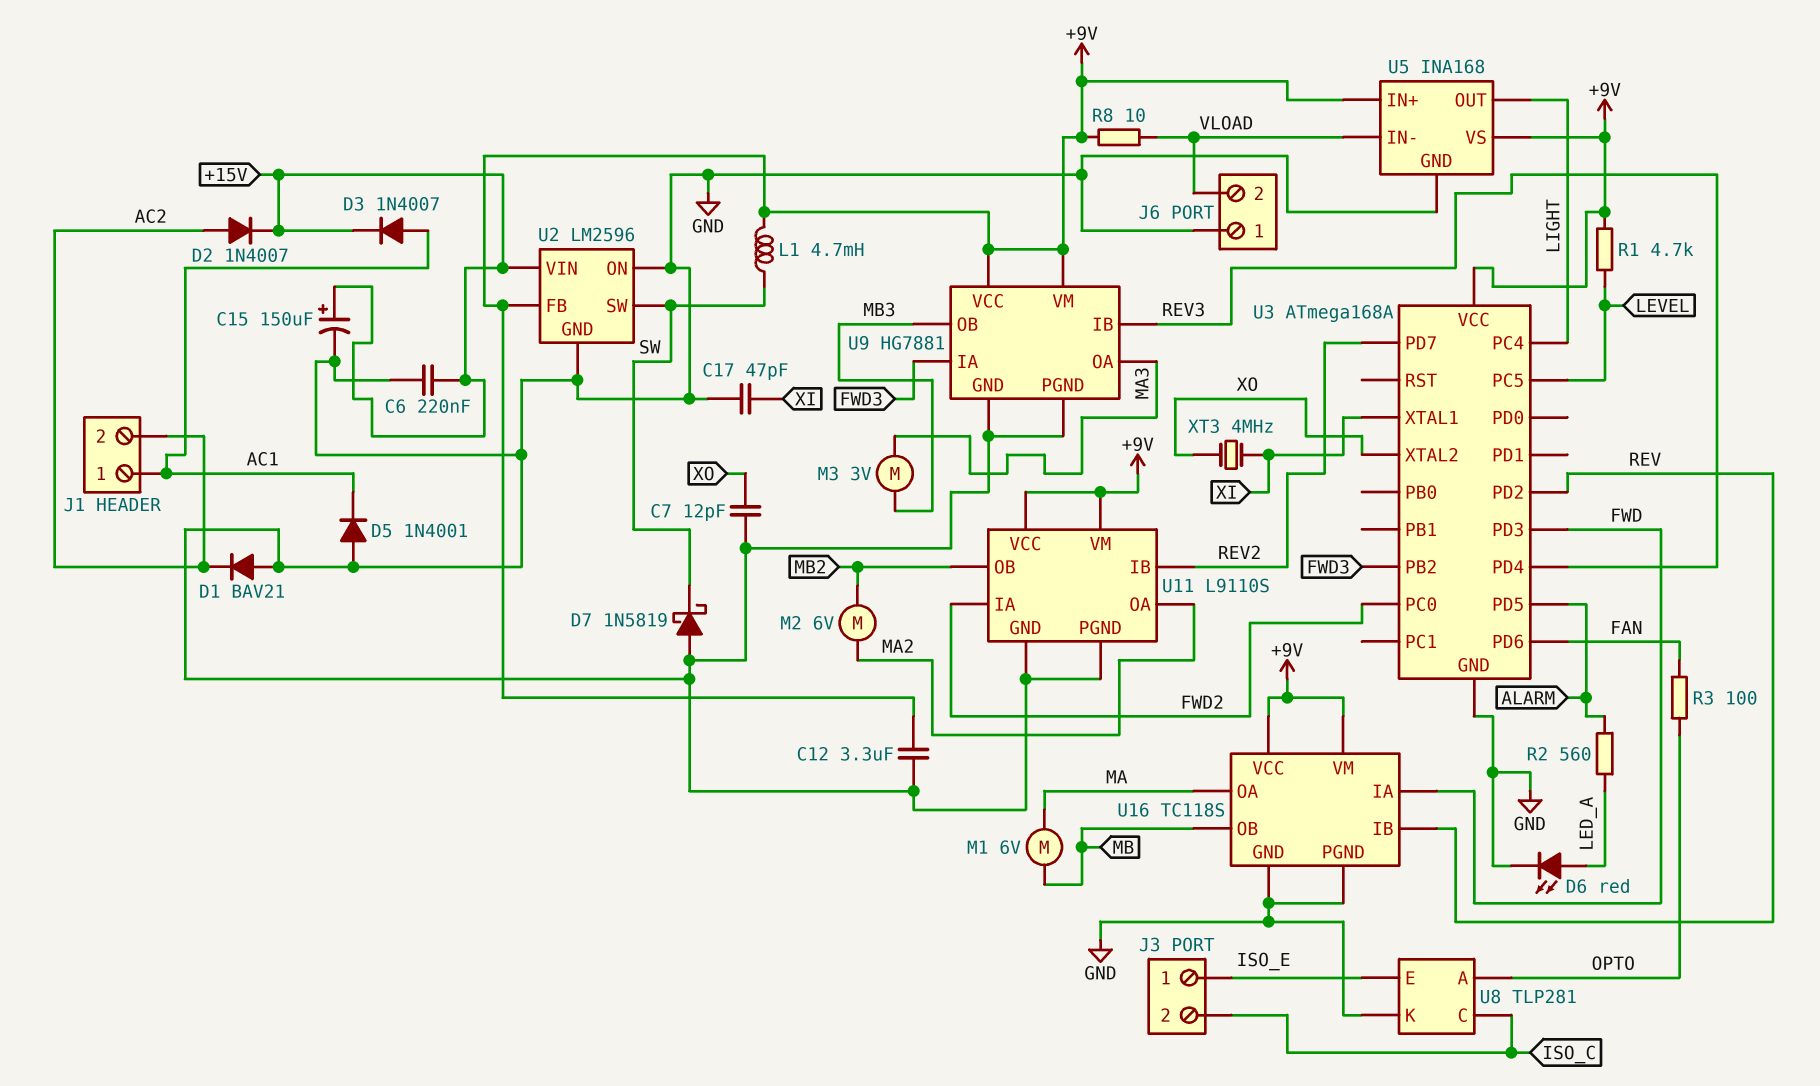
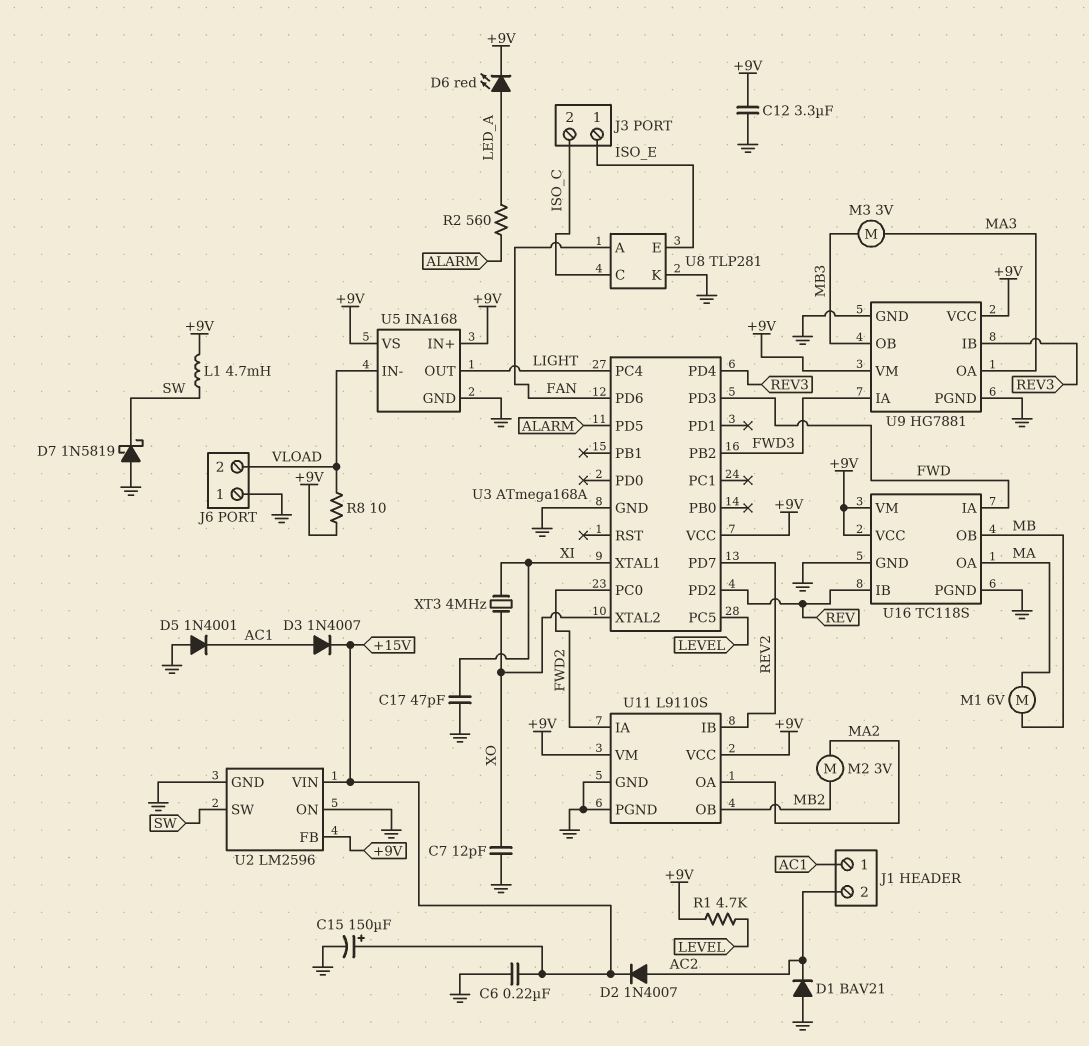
D6: LED red (A LED_A, K GND) -> LED red (A LED_A, K +9V)
M2: motor 6V (MA2, MB2) -> motor 3V (MA2, MB2)
R3: 100 (FAN, OPTO) -> none
U8 pin A: OPTO -> FAN

